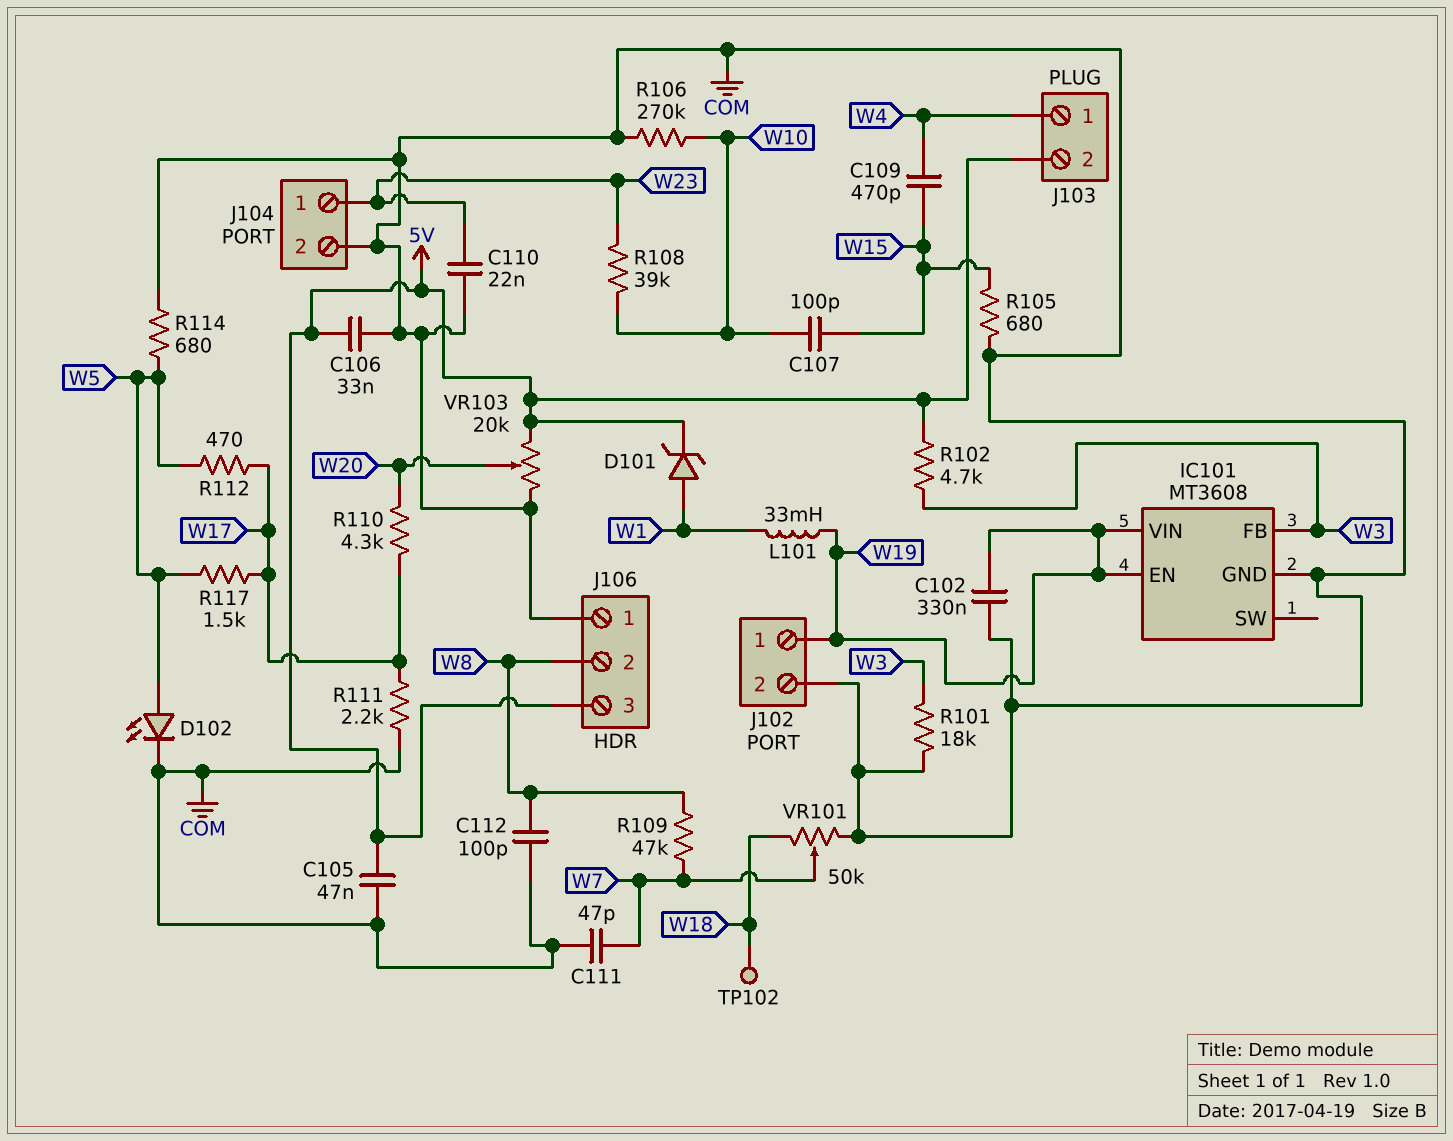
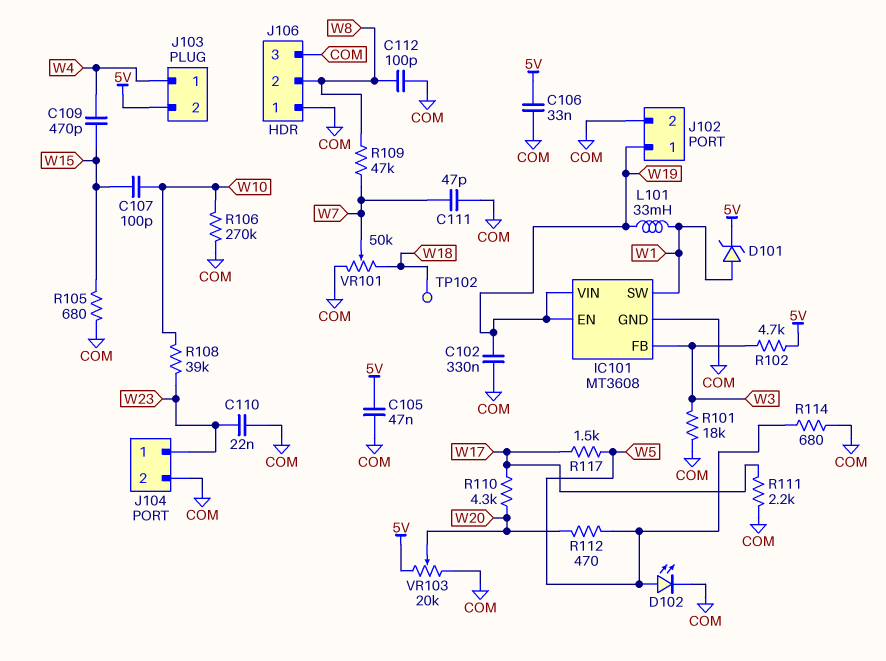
IC101 pin SW: none -> W1
J106 pin 3: 5V -> COM
R112: 470 (W5, W17) -> 470 (W5, W20)

